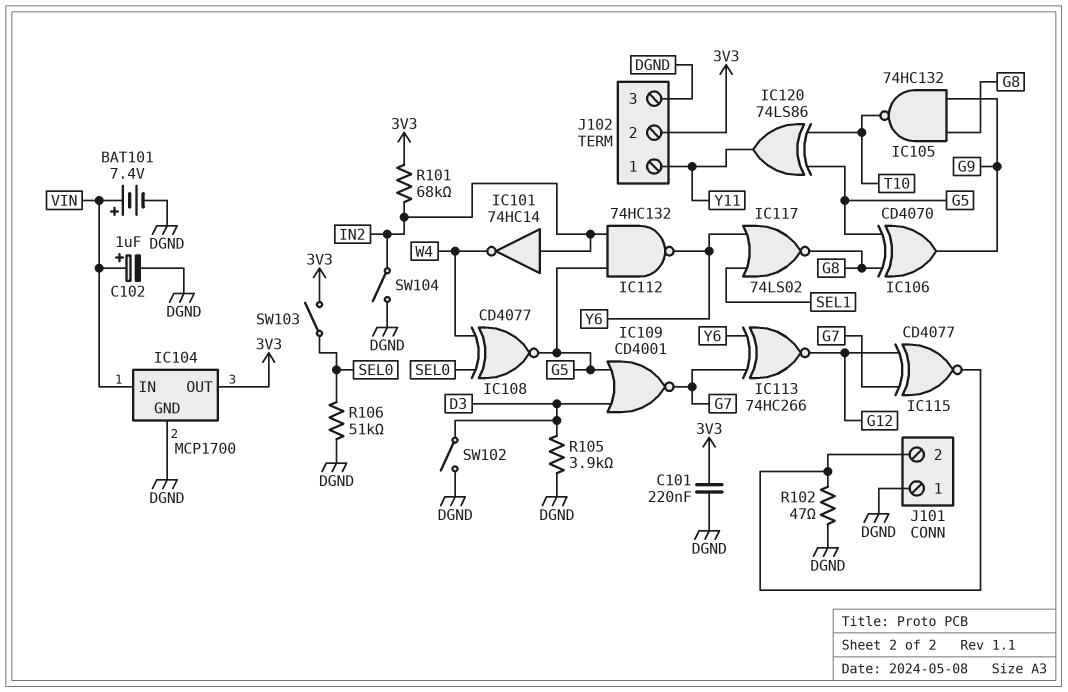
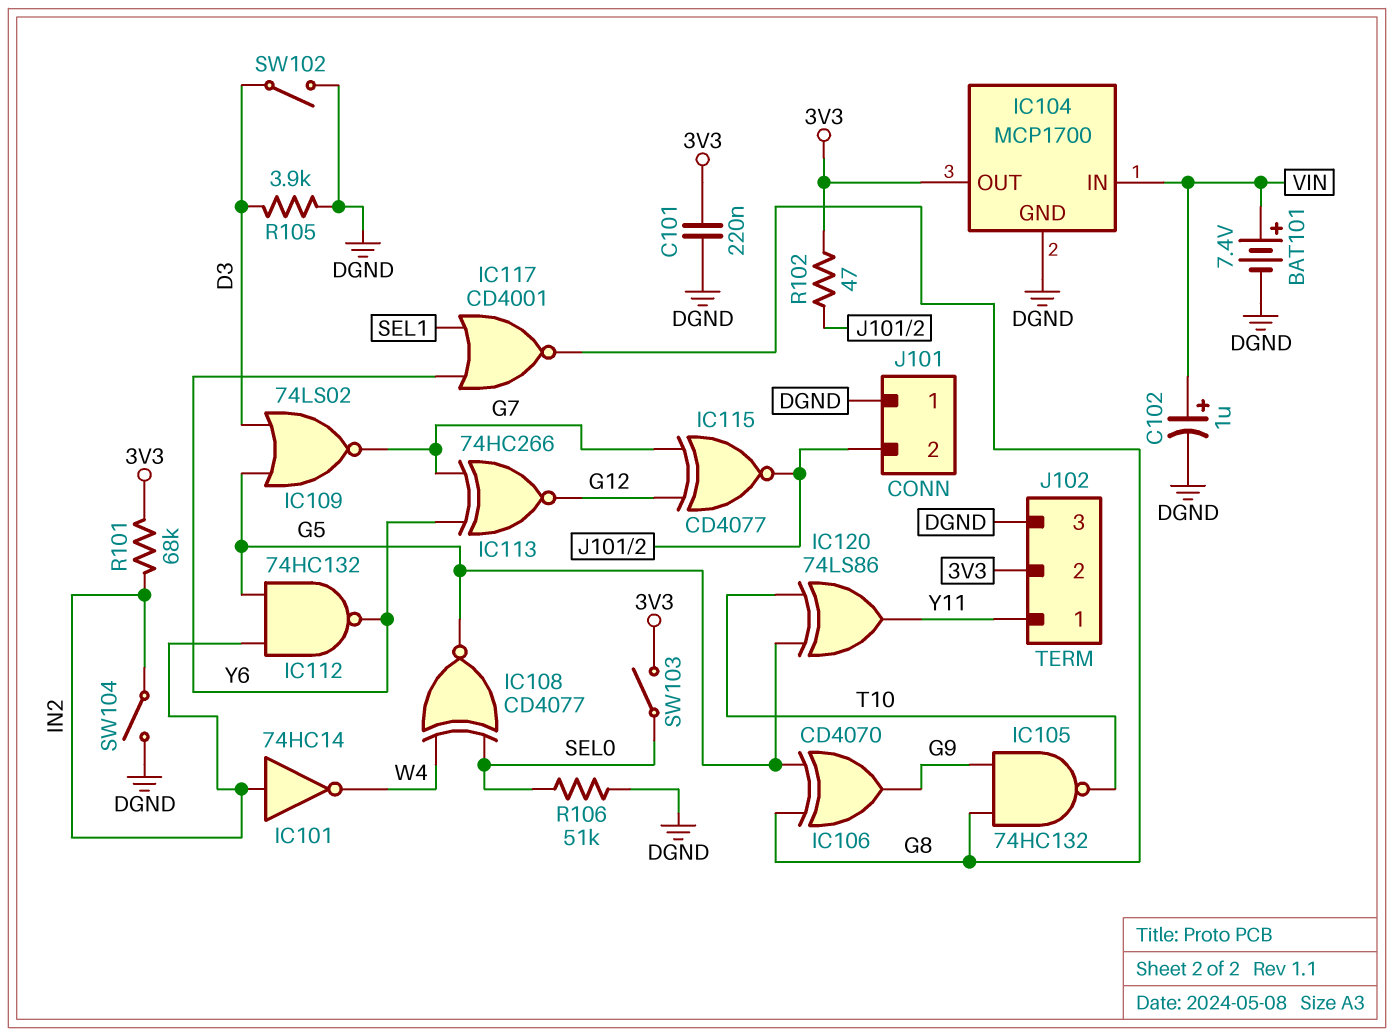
IC109: NOR CD4001 (in D3, in G5, out G7) -> NOR 74LS02 (in D3, in G5, out G7)
IC117: NOR 74LS02 (in SEL1, in Y6, out G8) -> NOR CD4001 (in SEL1, in Y6, out G8)
R102: 47 (DGND, J101/2) -> 47 (3V3, J101/2)

